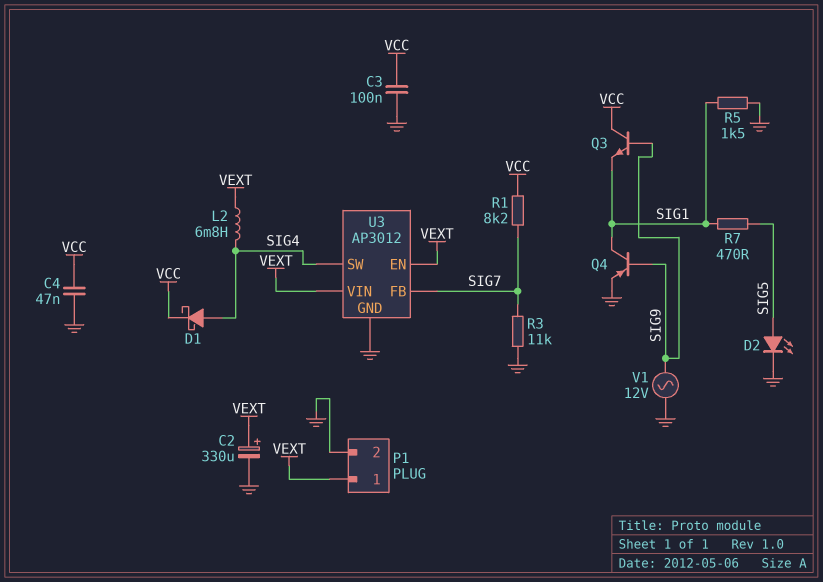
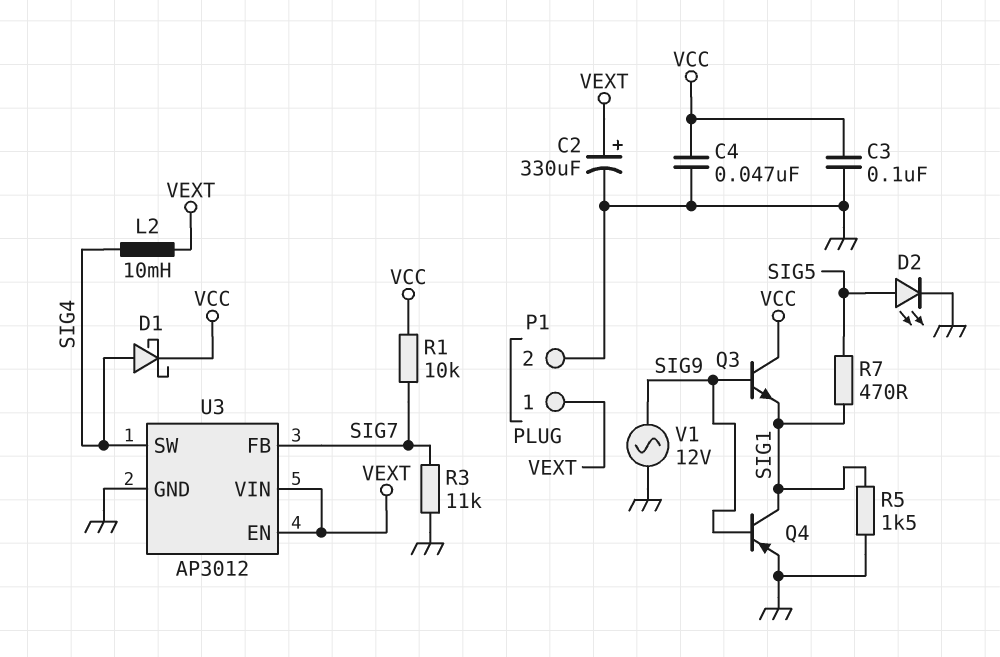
L2: 6.8mH (SIG4, VEXT) -> 10mH (SIG4, VEXT)
R1: 8.2k (SIG7, VCC) -> 10k (SIG7, VCC)

